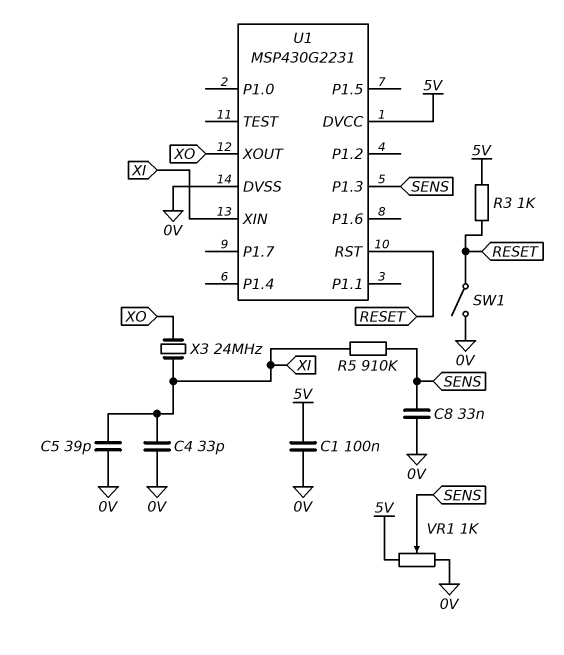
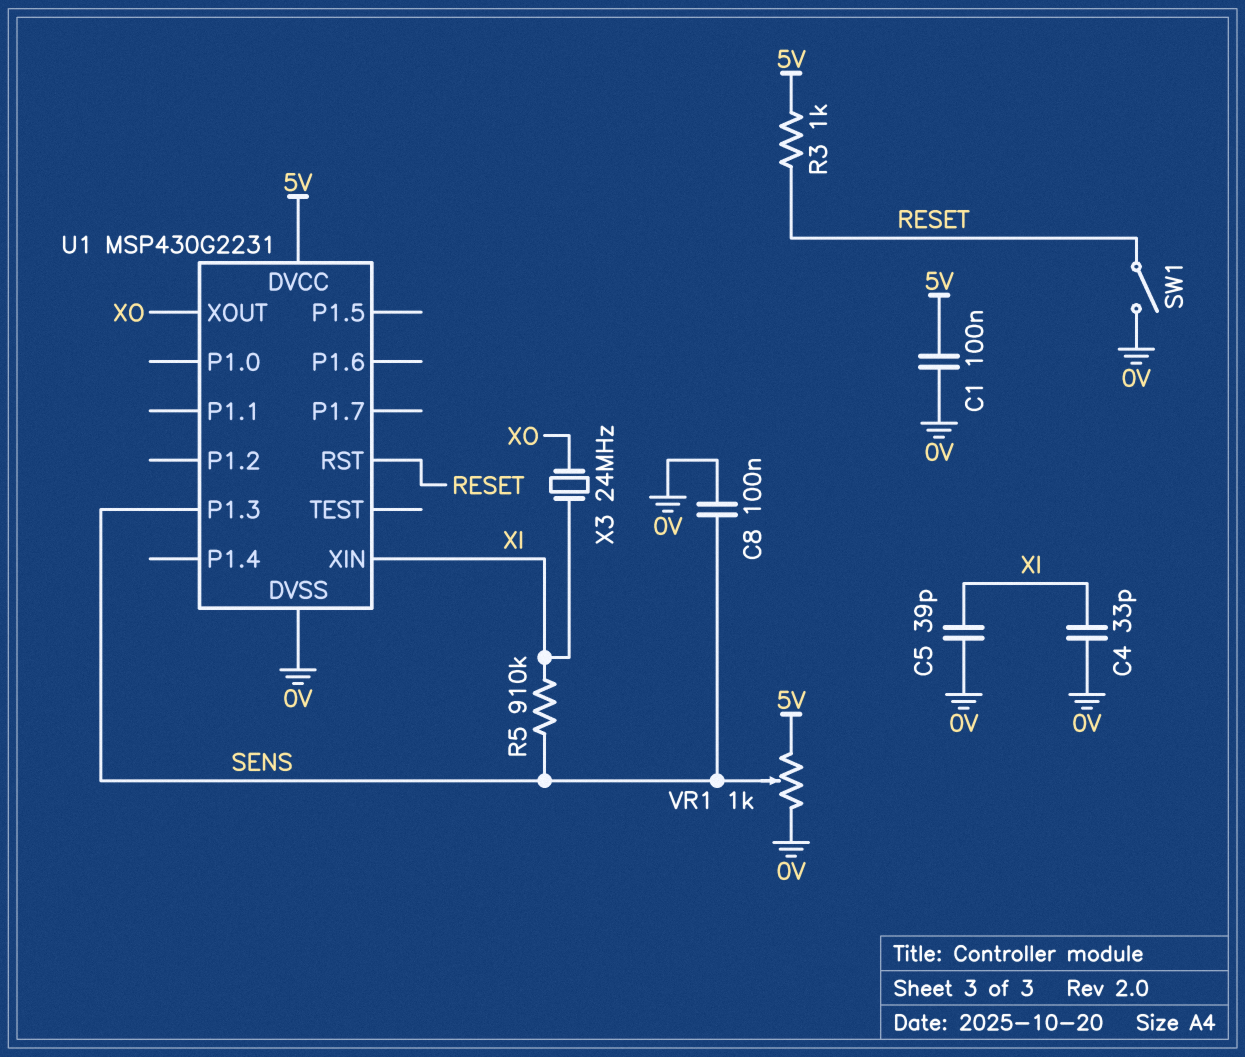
C8: 33nF (0V, SENS) -> 100nF (0V, SENS)

